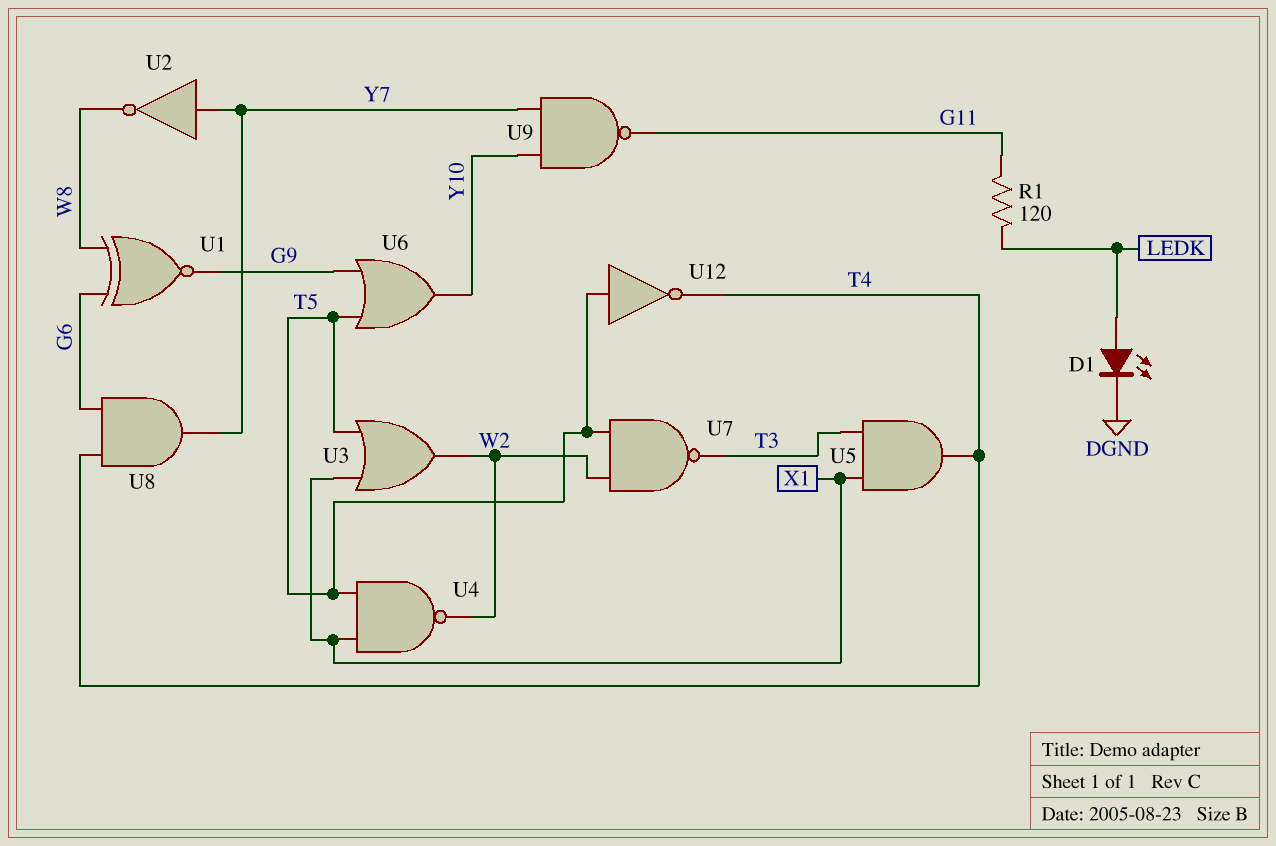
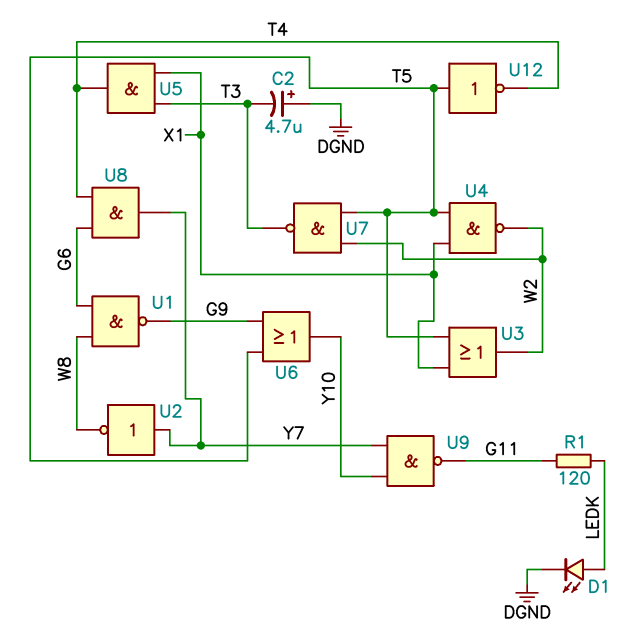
C2: none -> 4.7uF (plus DGND, minus T3)
U1: XNOR (in G6, in W8, out G9) -> NAND (in G6, in W8, out G9)

